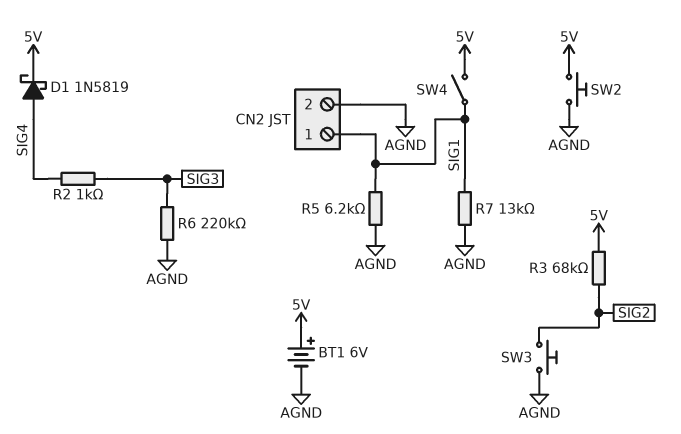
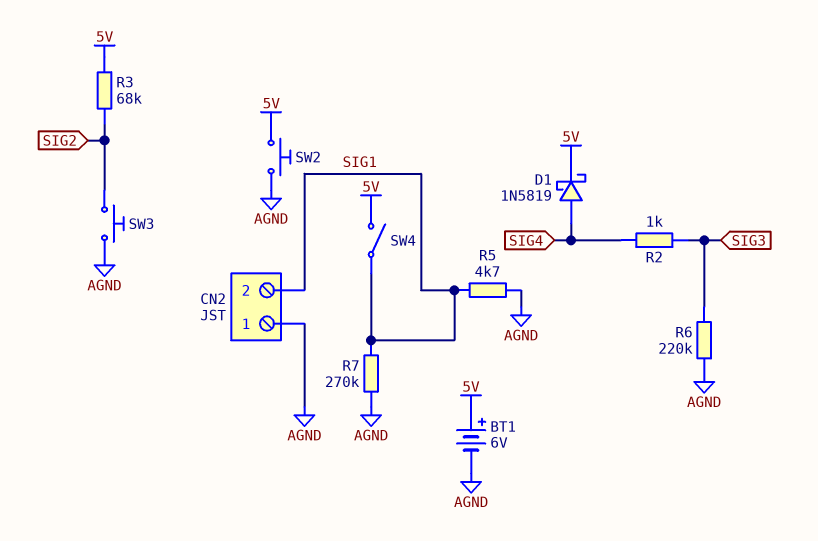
CN2 pin 1: SIG1 -> AGND
CN2 pin 2: AGND -> SIG1
R5: 6.2k (AGND, SIG1) -> 4.7k (AGND, SIG1)
R7: 13k (AGND, SIG1) -> 270k (AGND, SIG1)

